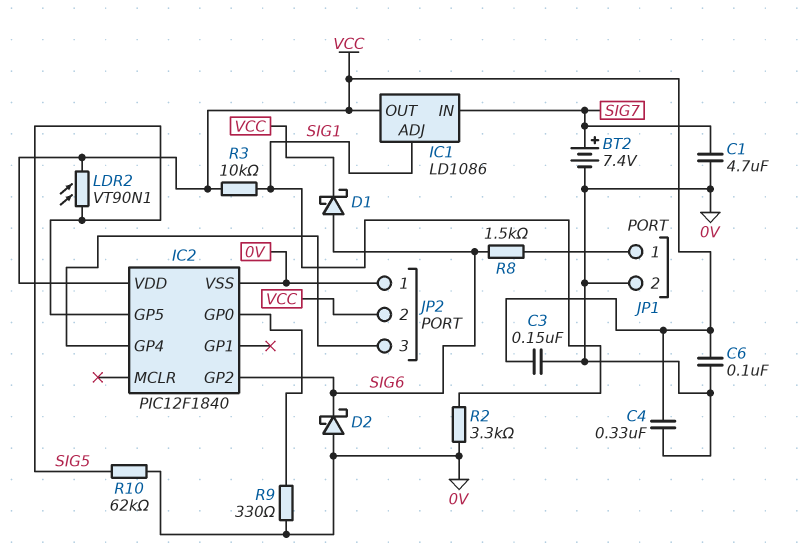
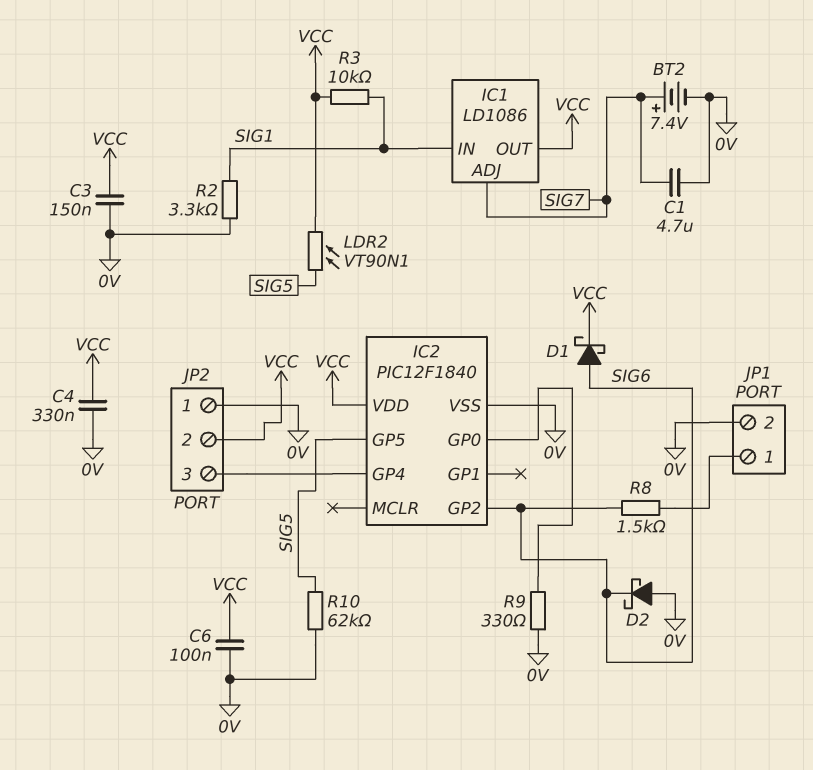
IC1 pin ADJ: SIG1 -> SIG7
IC1 pin IN: SIG7 -> SIG1

